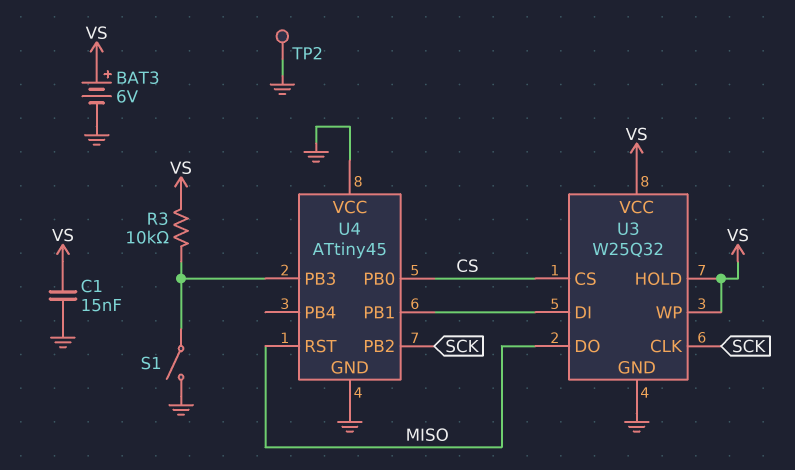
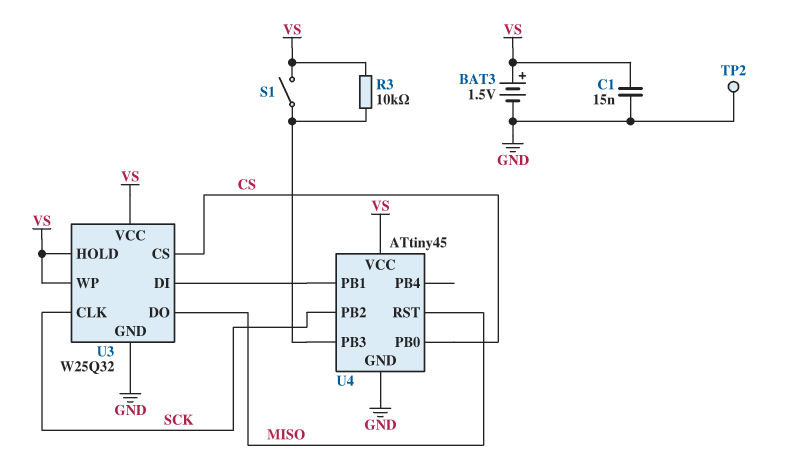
BAT3: 6V (plus VS, minus GND) -> 1.5V (plus VS, minus GND)
S1: switch (GND, U4/PB3) -> switch (U4/PB3, VS)
U4 pin VCC: GND -> VS

